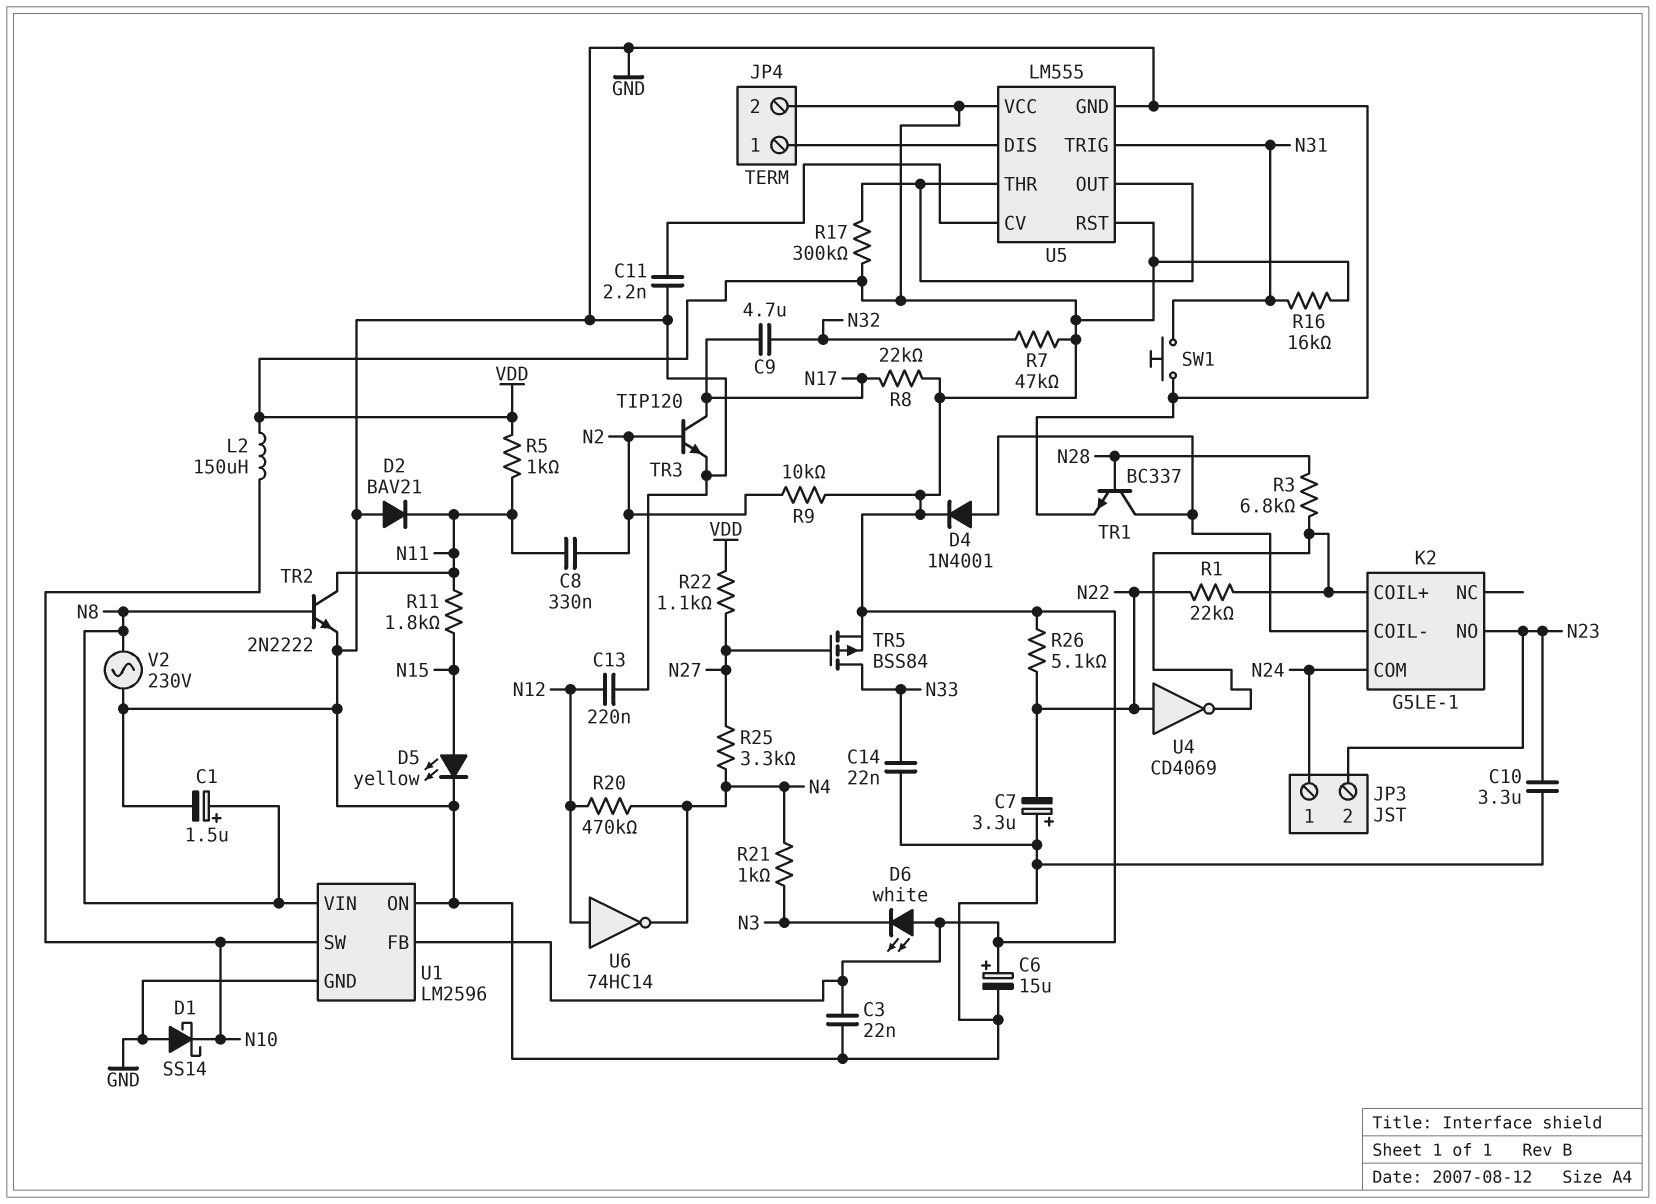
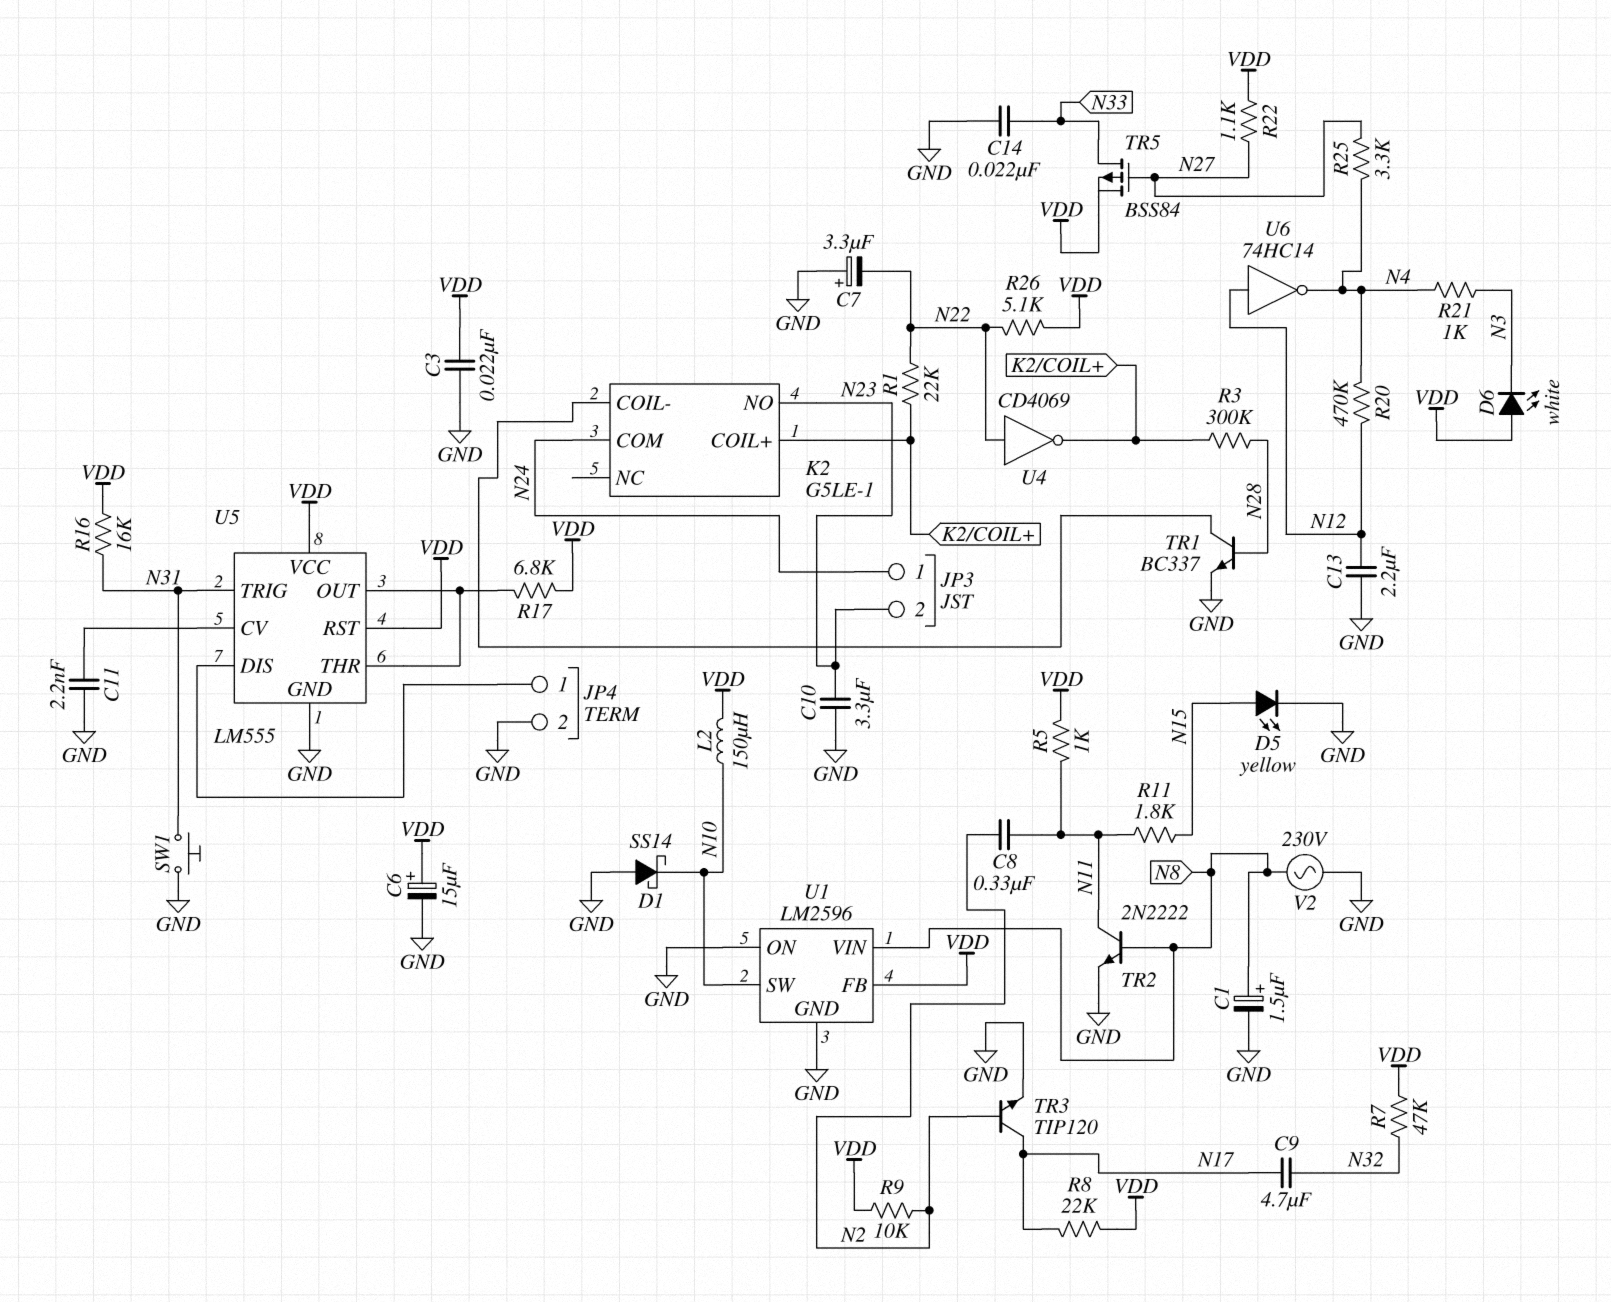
C13: 220nF (GND, N12) -> 2.2uF (GND, N12)
D2: diode BAV21 (A GND, K N11) -> none
D4: diode 1N4001 (A K2/COIL-, K VDD) -> none
JP4 pin 2: VDD -> GND
R3: 6.8k (K2/COIL+, N28) -> 300k (K2/COIL+, N28)
R17: 300k (U5/OUT, VDD) -> 6.8k (U5/OUT, VDD)

